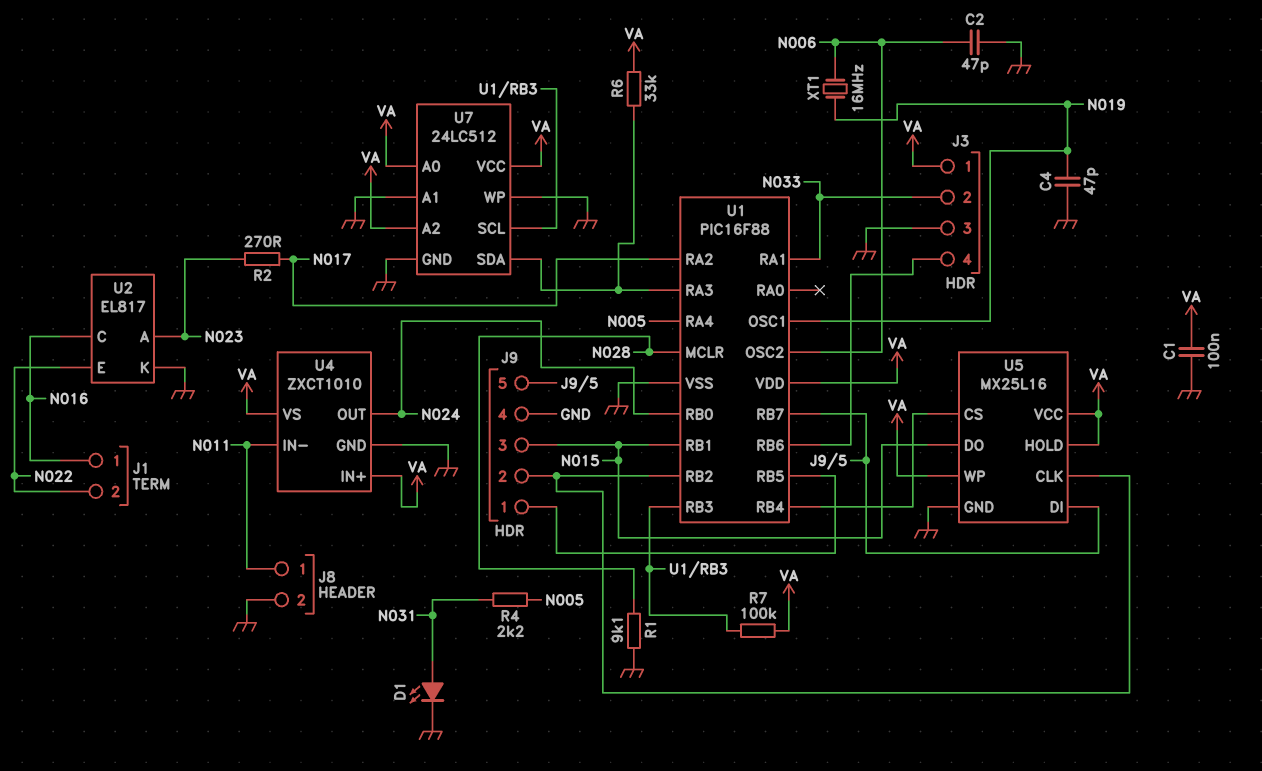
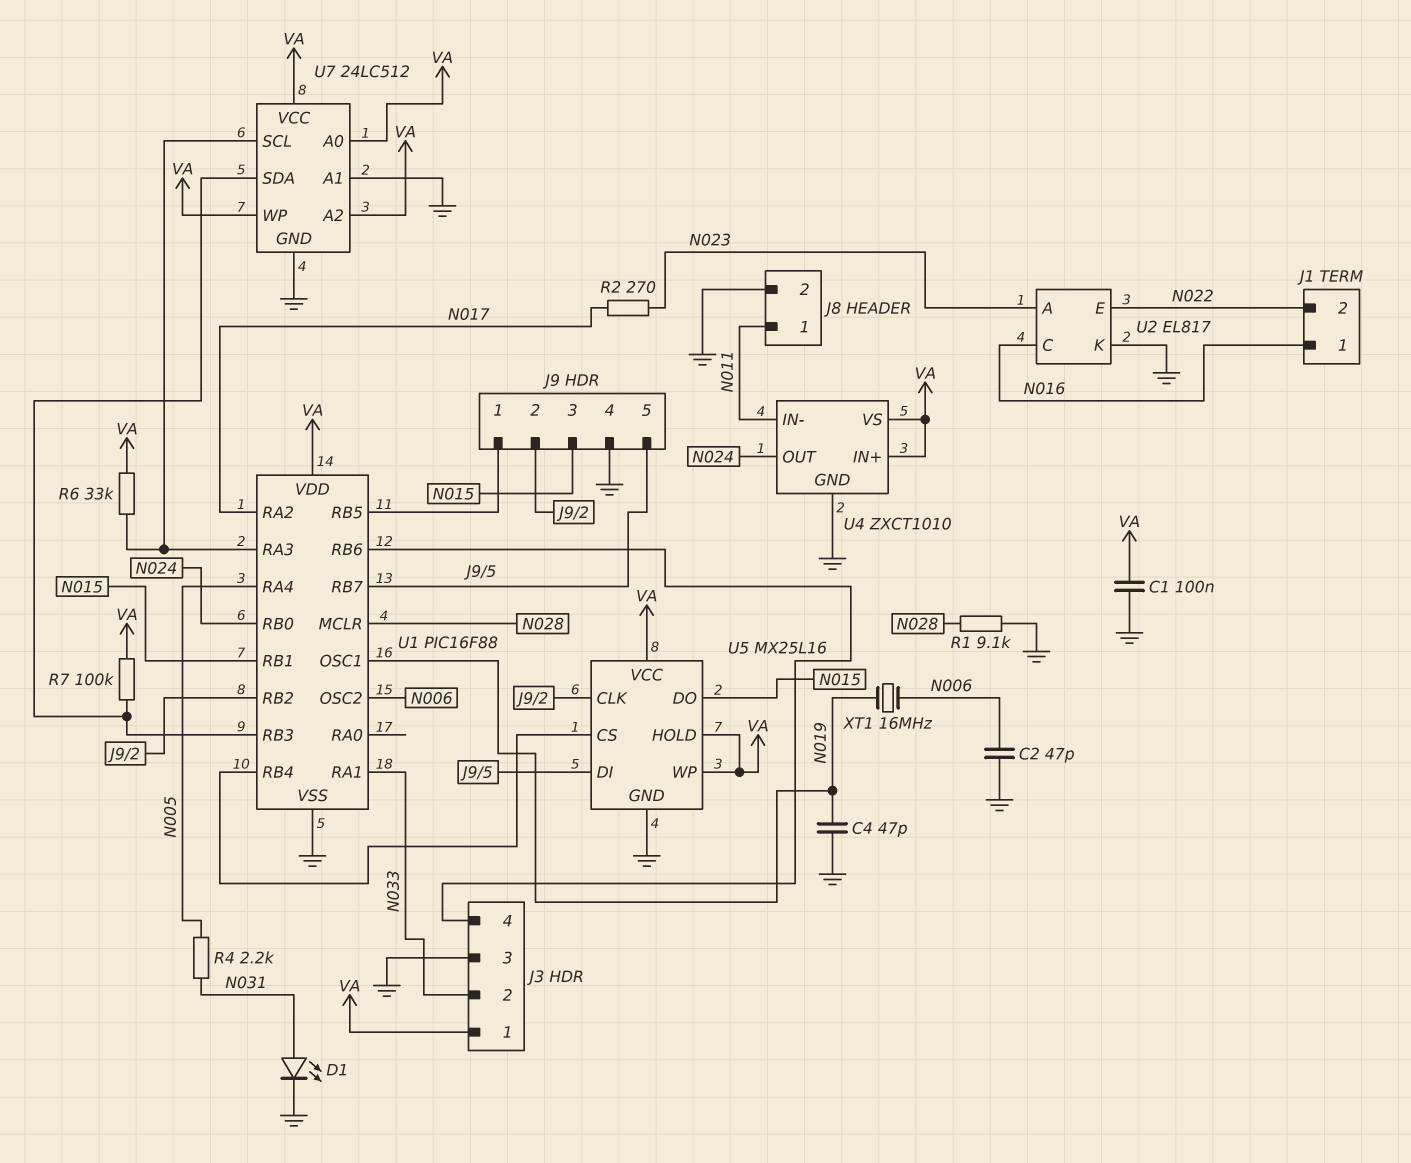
U7 pin SCL: U1/RB3 -> U1/RA3
U7 pin SDA: U1/RA3 -> U1/RB3
U7 pin WP: GND -> VA

